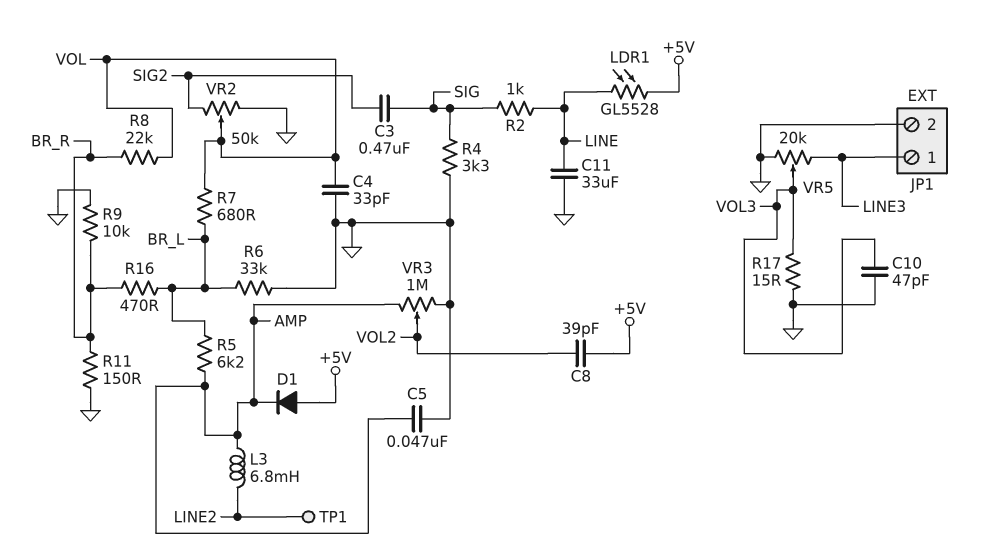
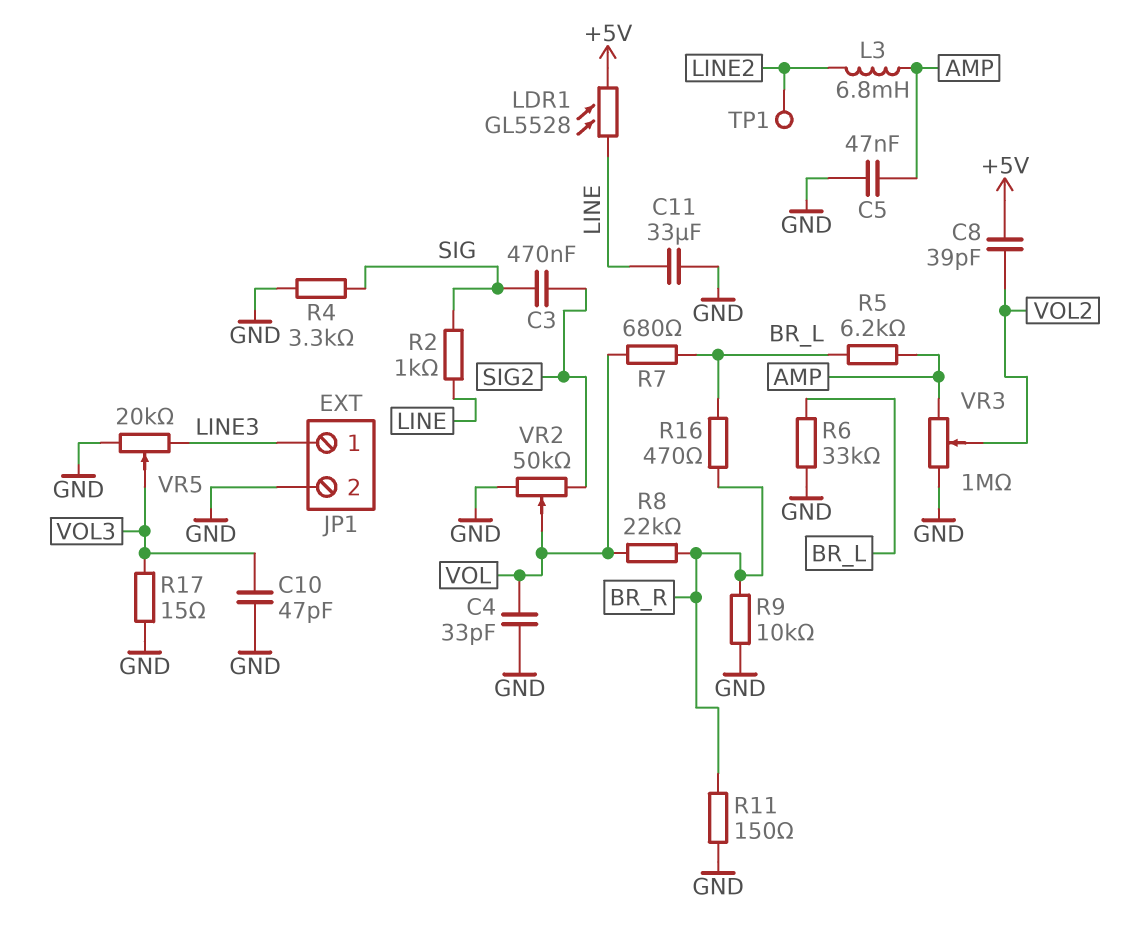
D1: diode (A +5V, K AMP) -> none

